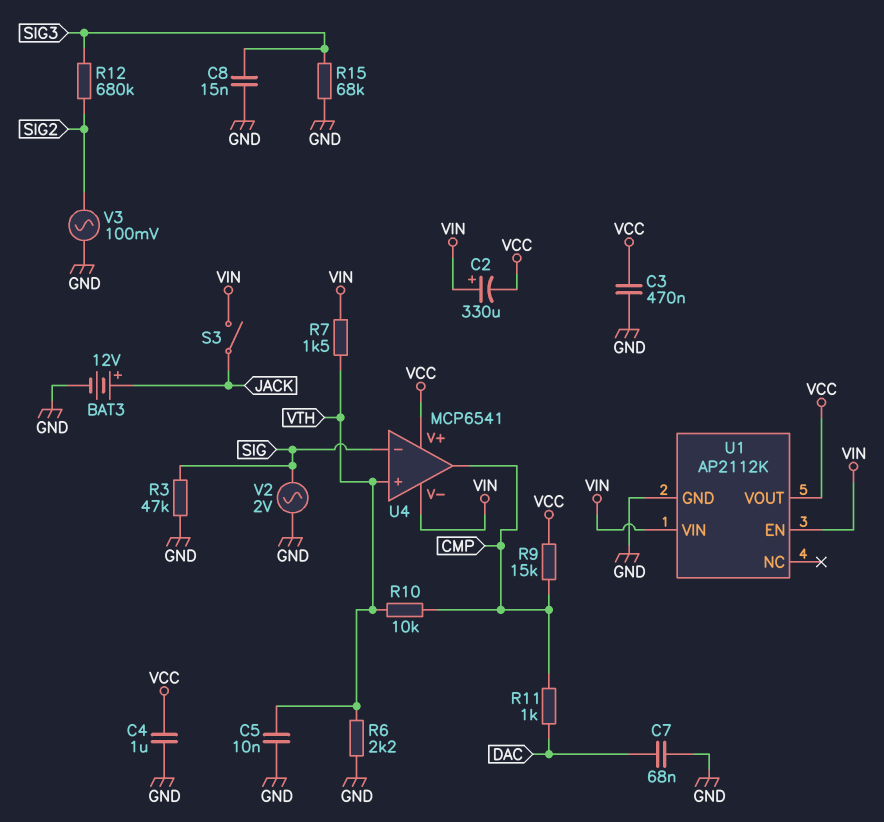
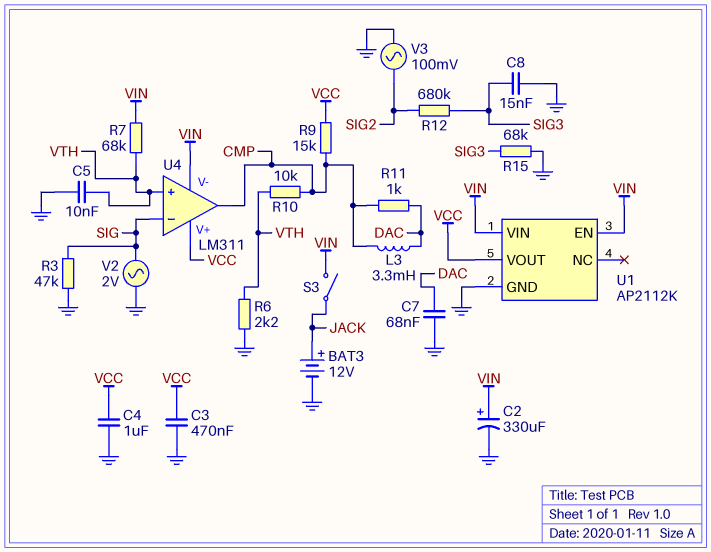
C2: 330uF (plus VIN, minus VCC) -> 330uF (plus VIN, minus GND)
L3: none -> 3.3mH (CMP, DAC)
R7: 1.5k (VIN, VTH) -> 68k (VIN, VTH)
U4: MCP6541 -> LM311

